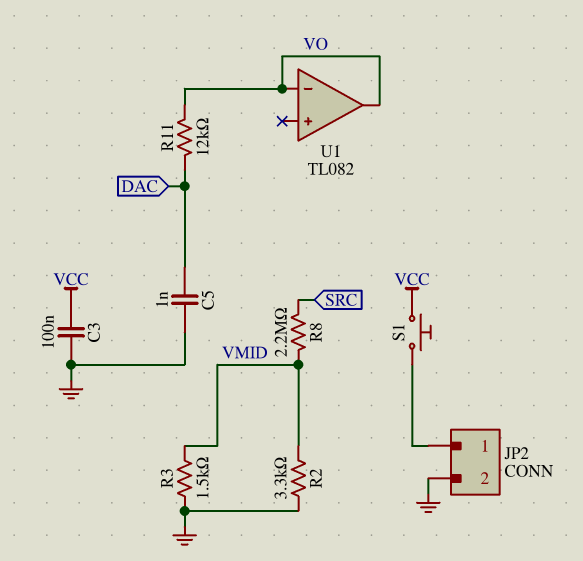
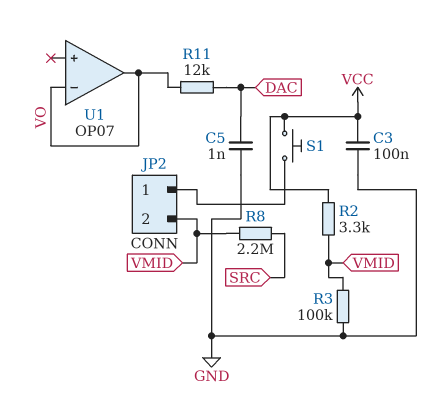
JP2 pin 2: GND -> VMID
R2: 3.3k (GND, VMID) -> 3.3k (VCC, VMID)
R3: 1.5k (GND, VMID) -> 100k (GND, VMID)
U1: TL082 -> OP07

